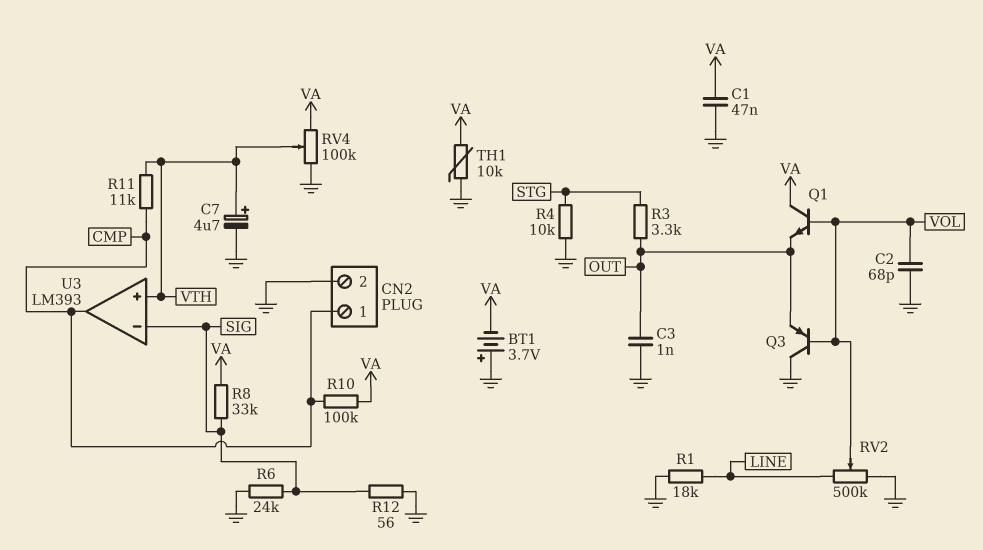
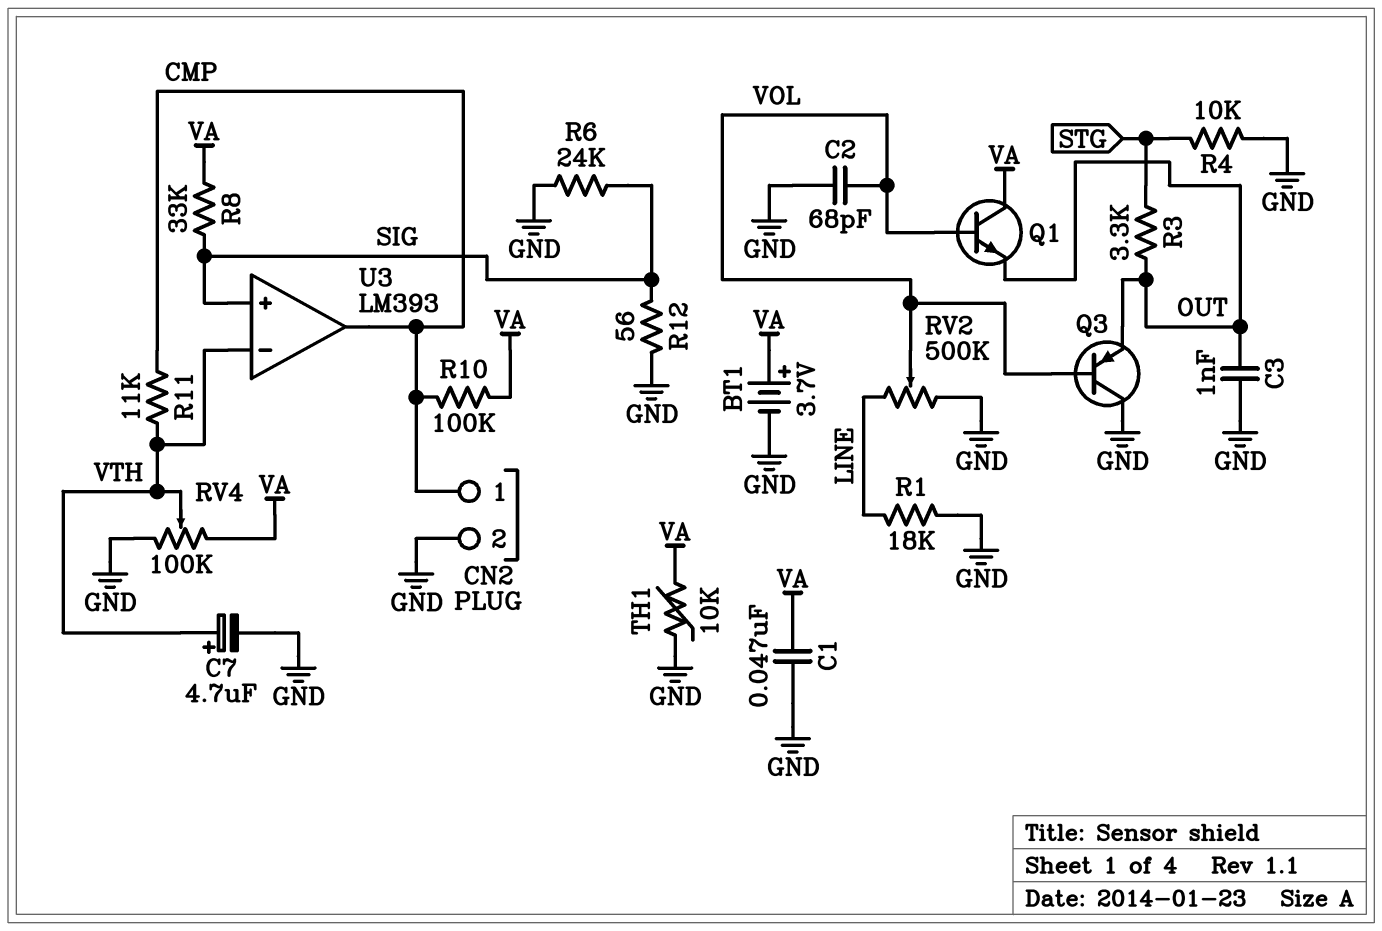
BT1: 3.7V (plus GND, minus VA) -> 3.7V (plus VA, minus GND)
U3 pin in+: VTH -> SIG
U3 pin in-: SIG -> VTH

